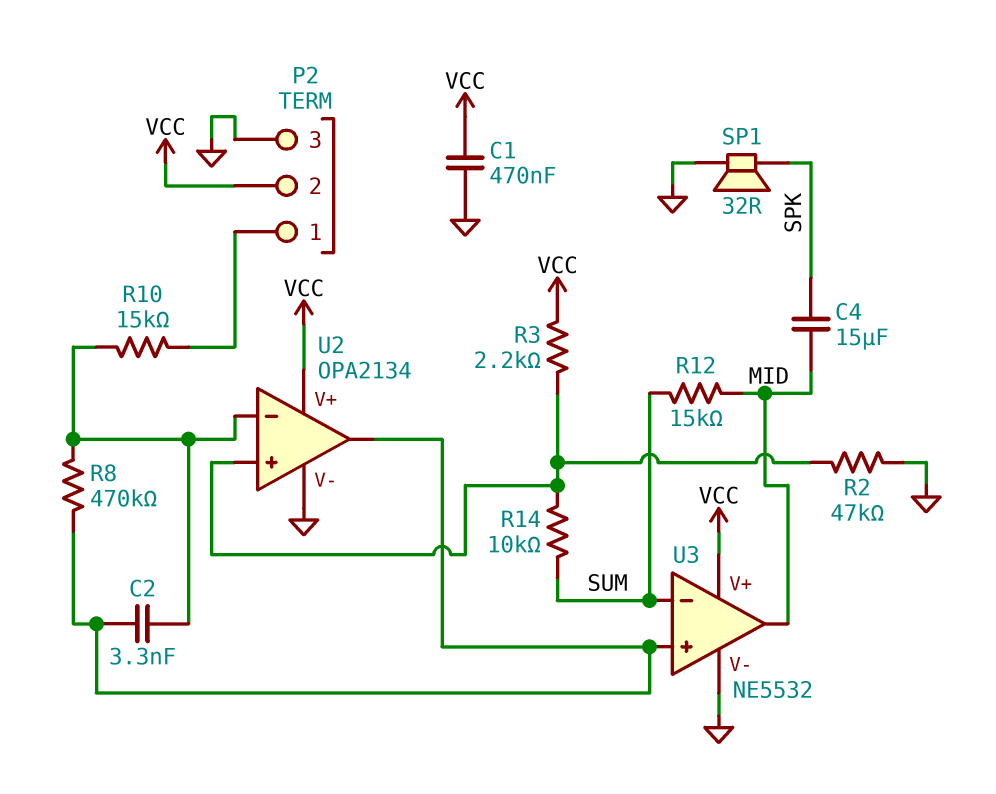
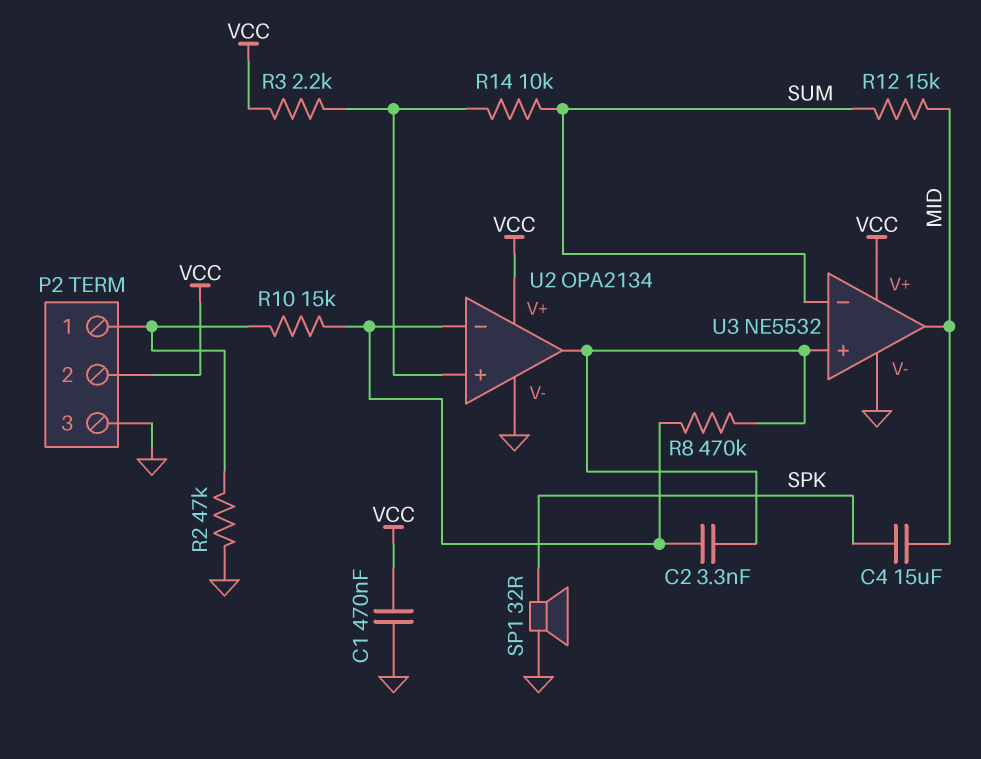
R2: 47k (GND, U2/in+) -> 47k (GND, P2/1)

